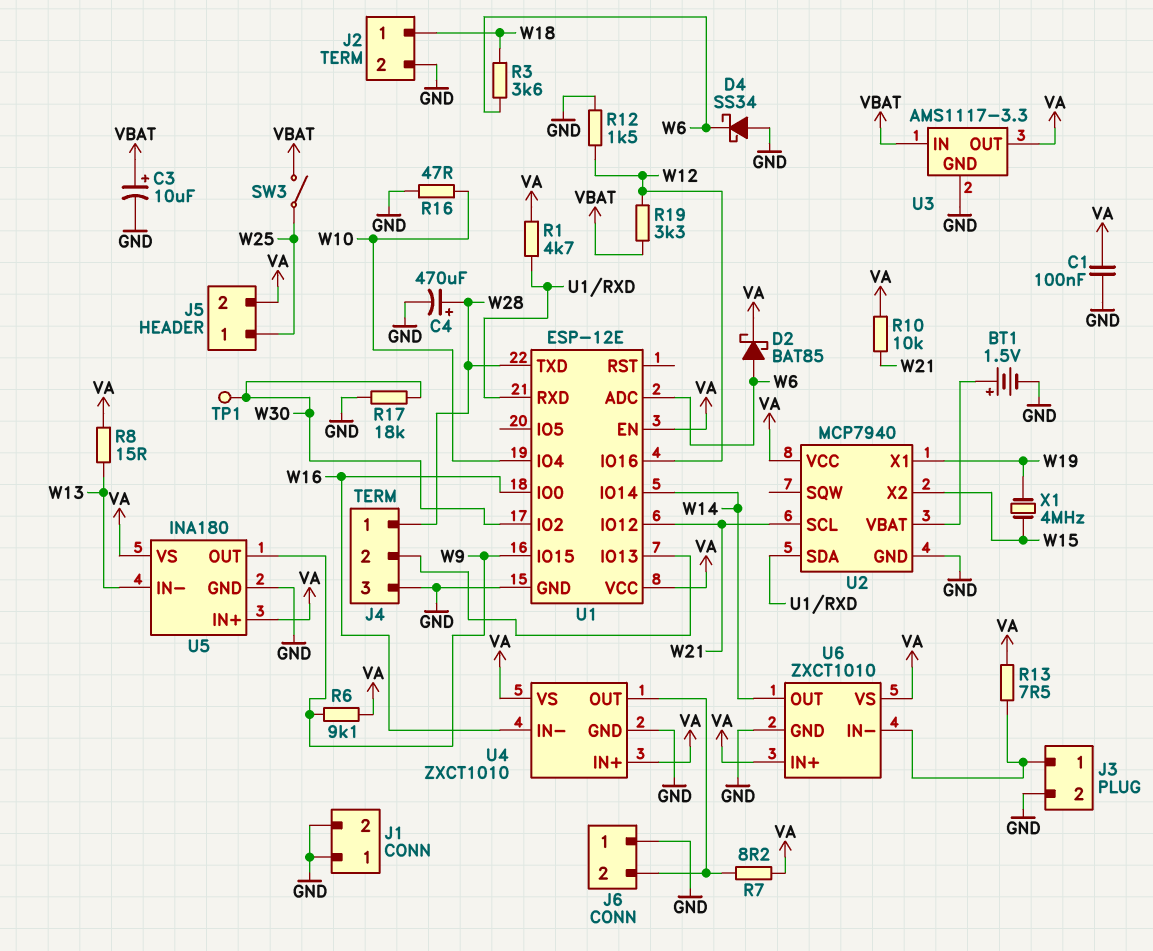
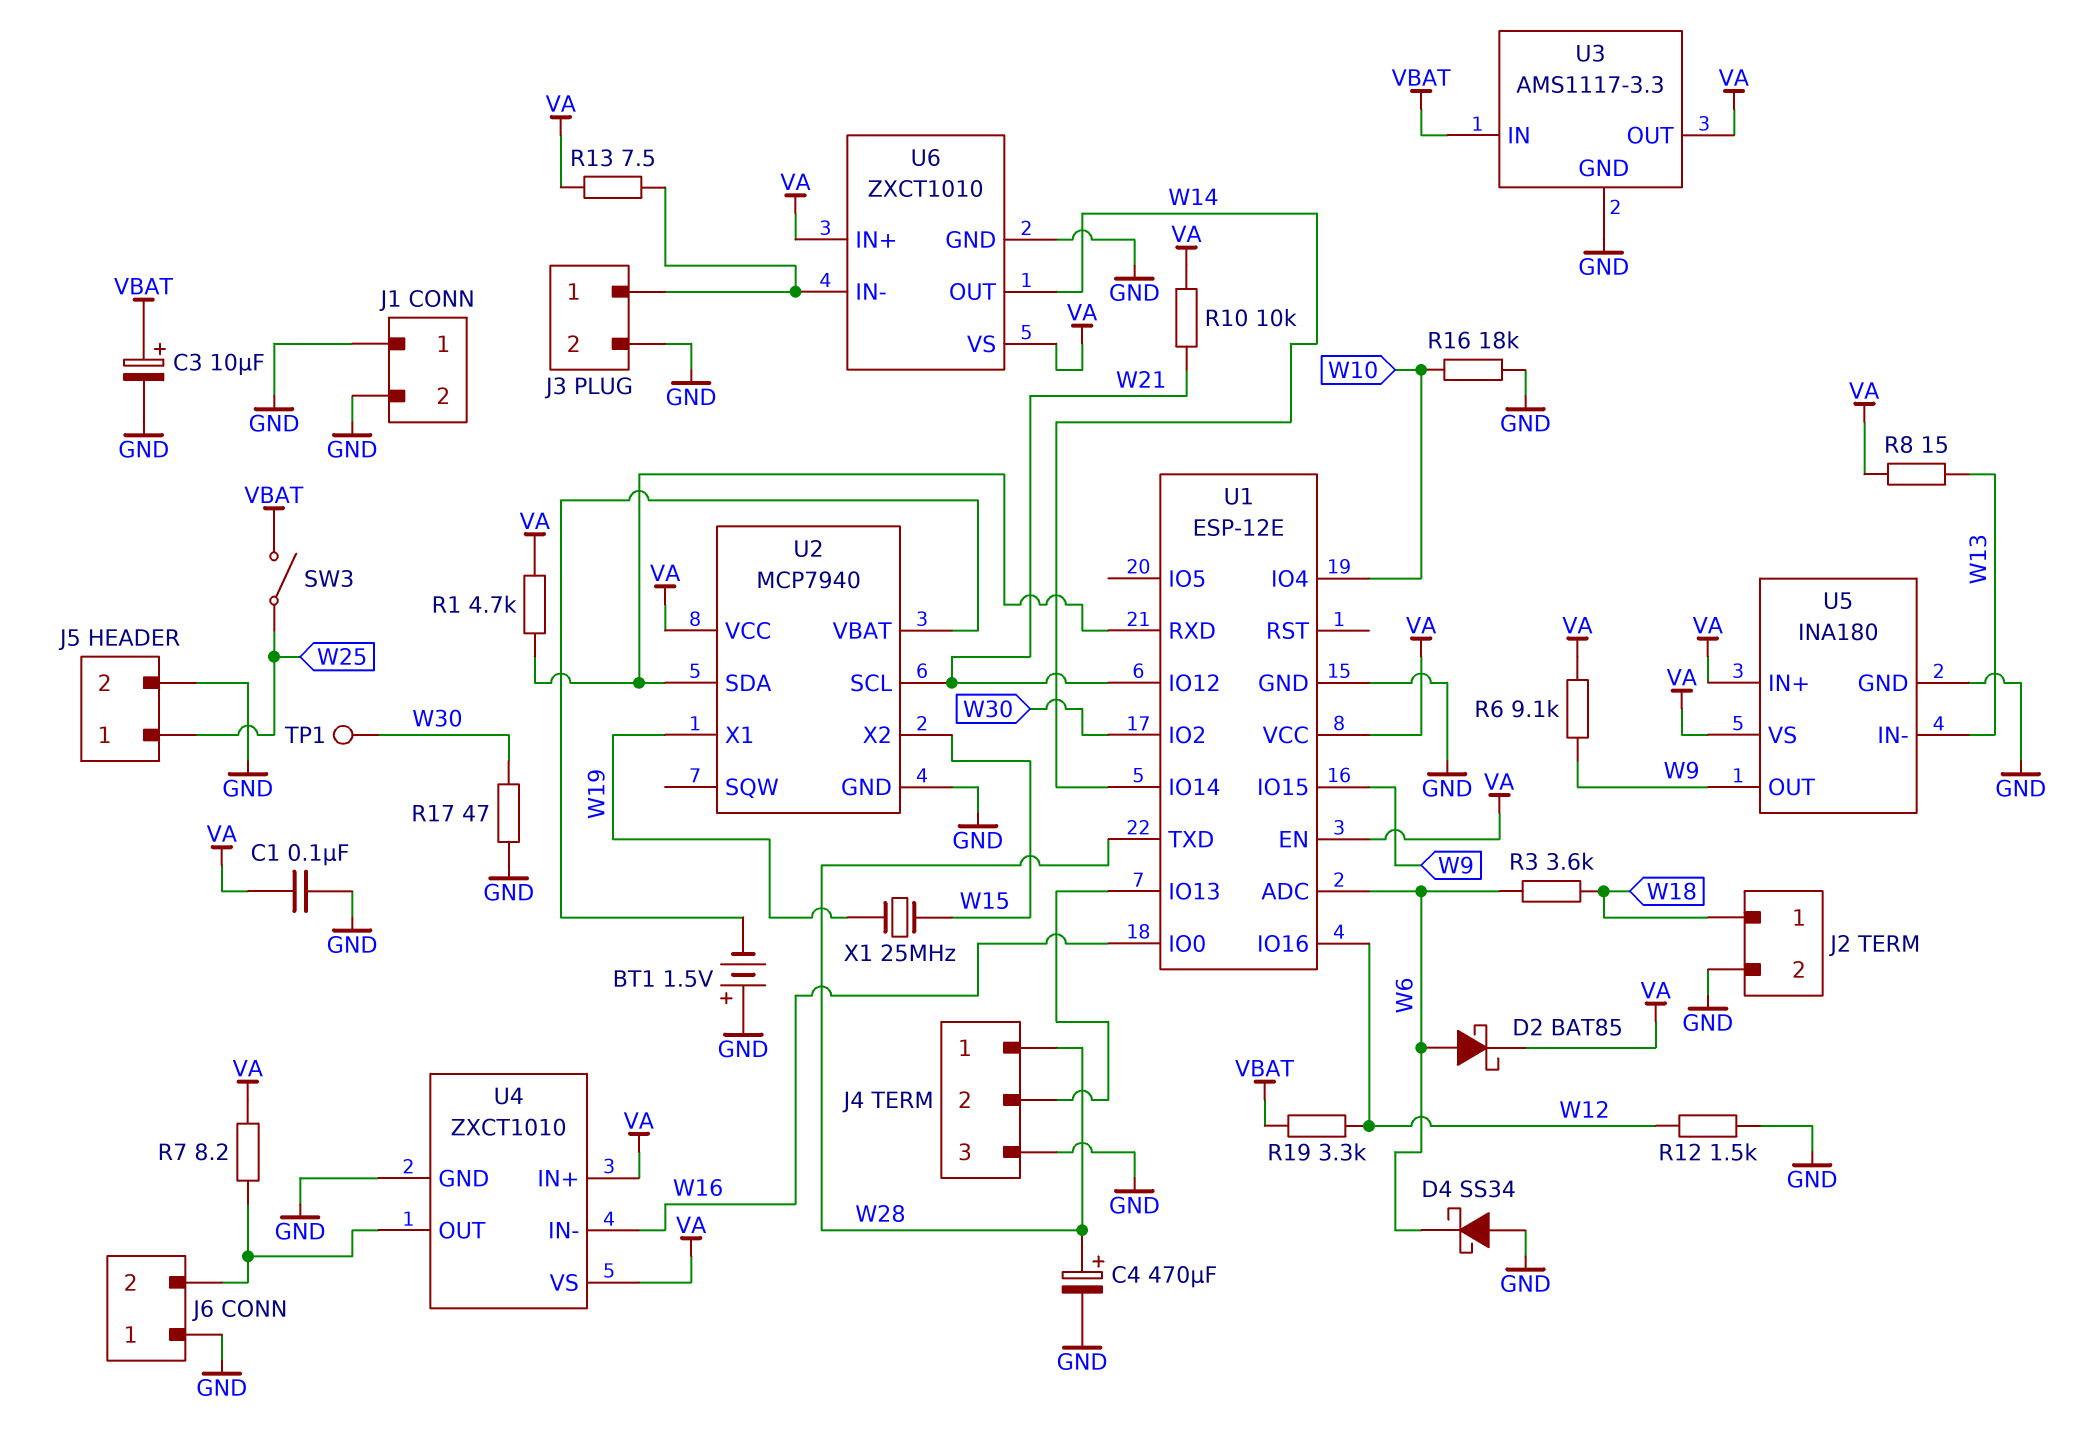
BT1: 1.5V (plus U2/VBAT, minus GND) -> 1.5V (plus GND, minus U2/VBAT)
J5 pin 2: VA -> GND
R16: 47 (GND, W10) -> 18k (GND, W10)
R17: 18k (GND, W30) -> 47 (GND, W30)
X1: 4MHz (W15, W19) -> 25MHz (W15, W19)

